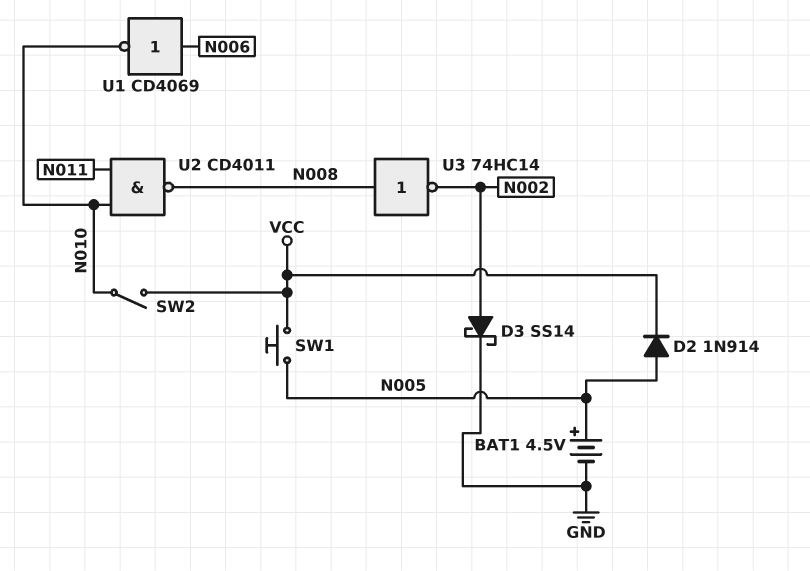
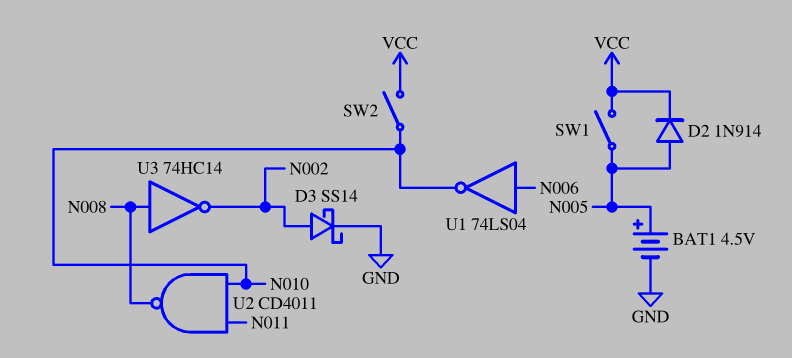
SW1: button (N005, VCC) -> switch (N005, VCC)
U1: NOT CD4069 (in N006, out N010) -> NOT 74LS04 (in N006, out N010)

